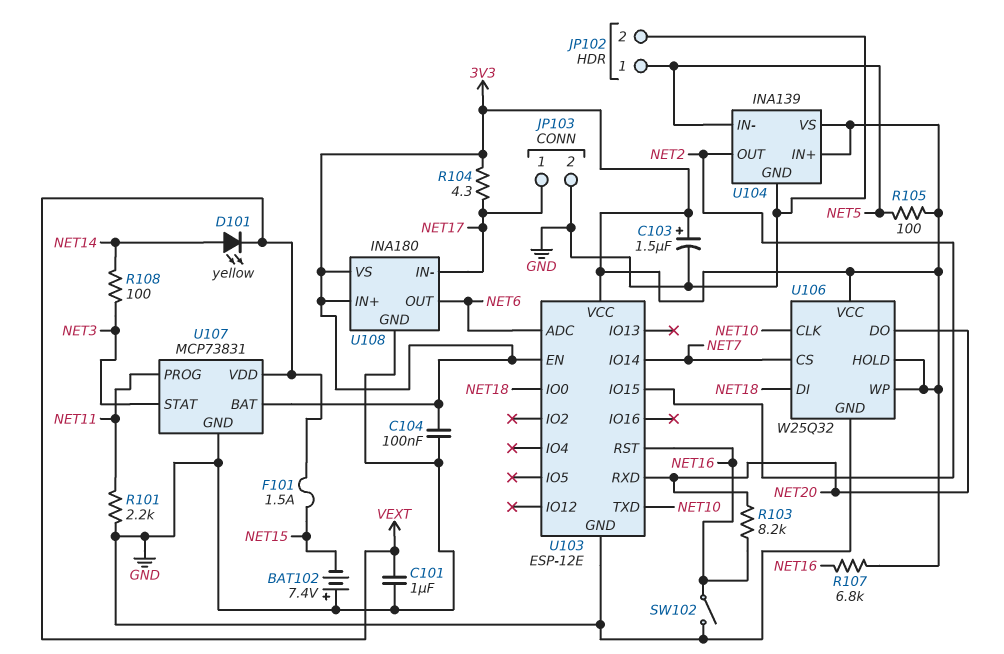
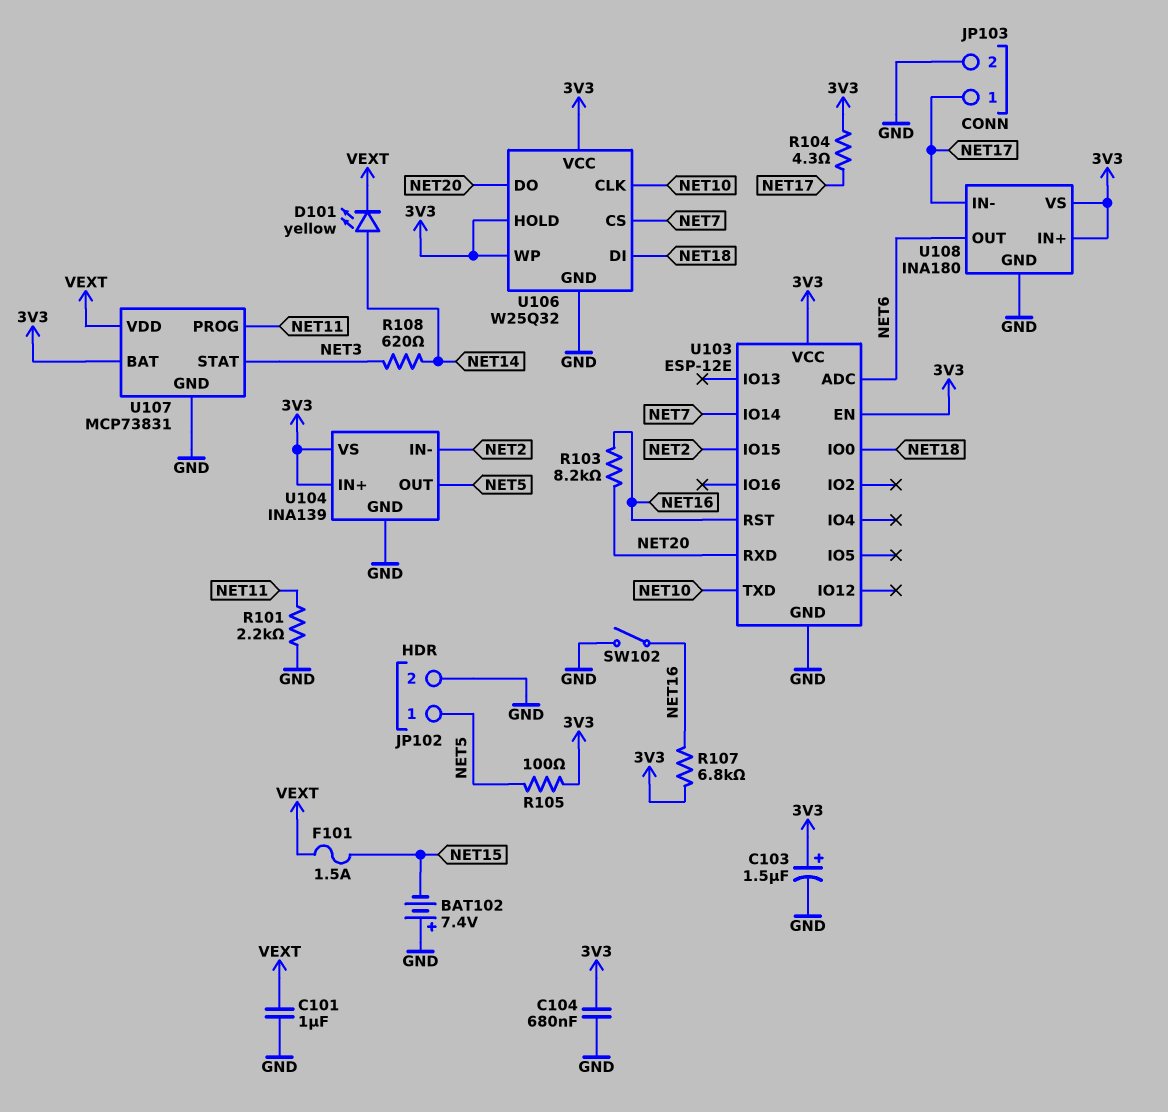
C104: 100nF (3V3, GND) -> 680nF (3V3, GND)
R108: 100 (NET3, NET14) -> 620 (NET3, NET14)
U104 pin IN-: NET5 -> NET2
U104 pin OUT: NET2 -> NET5

